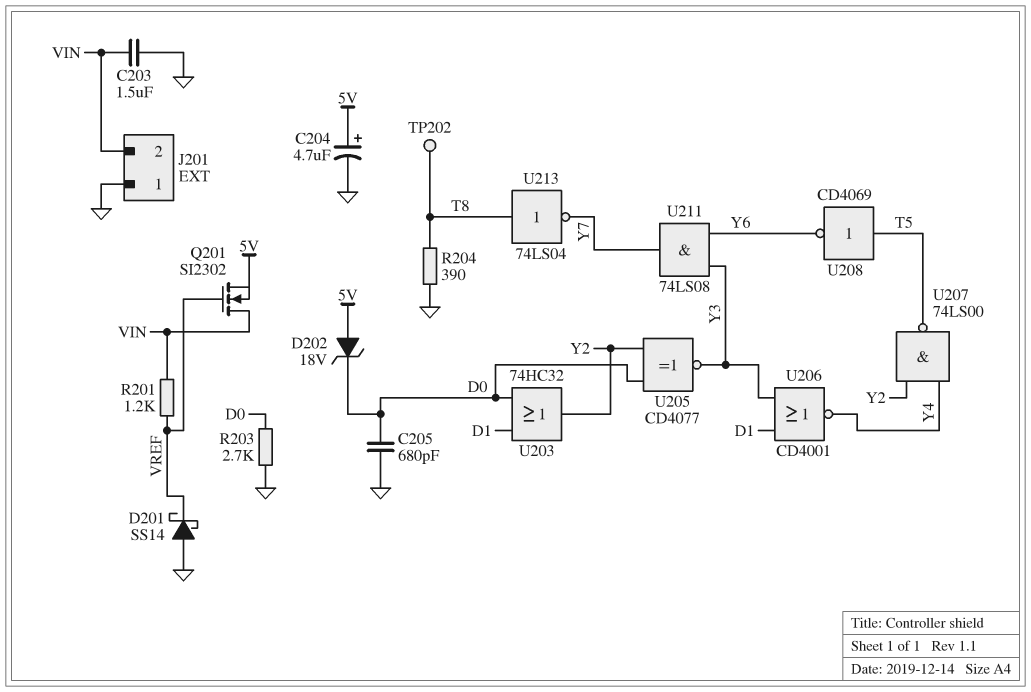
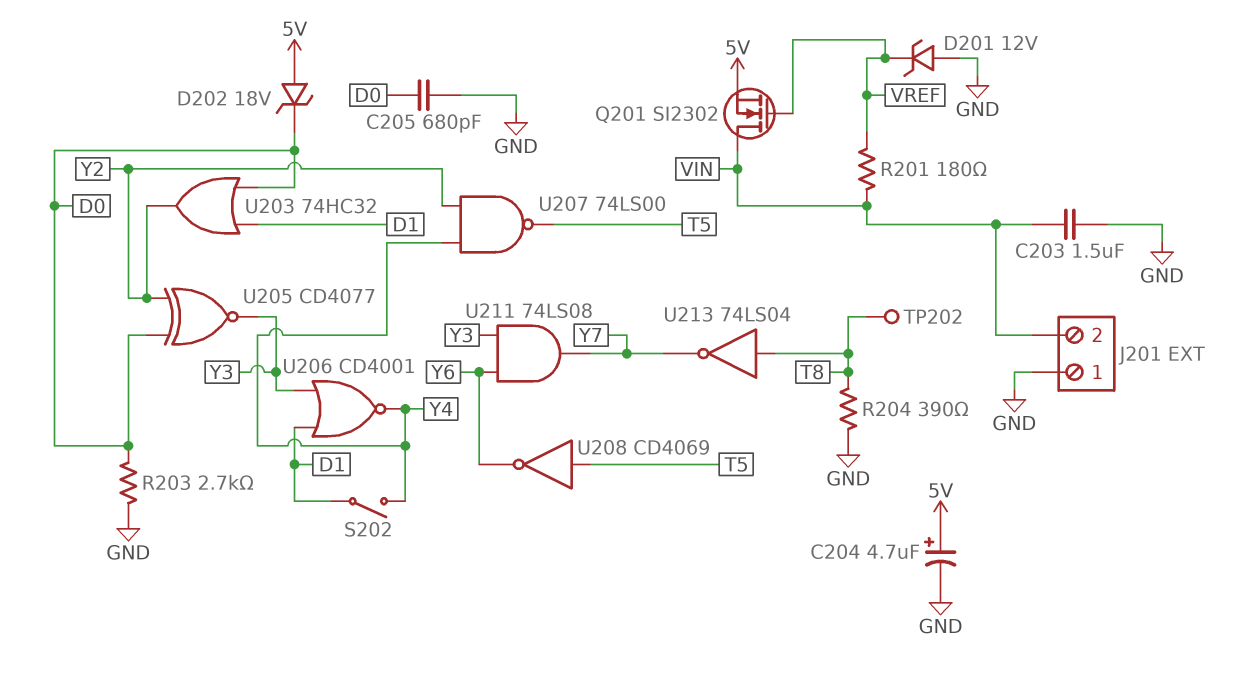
D201: schottky SS14 (A GND, K VREF) -> zener 12V (A GND, K VREF)
R201: 1.2k (VIN, VREF) -> 180 (VIN, VREF)
S202: none -> switch (D1, Y4)

